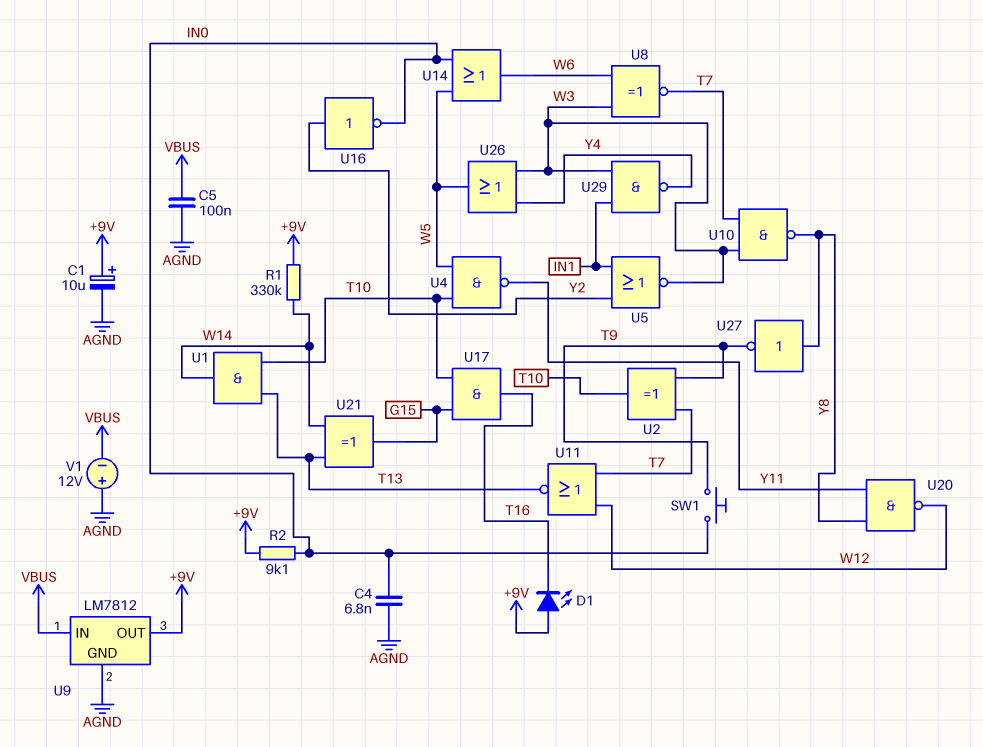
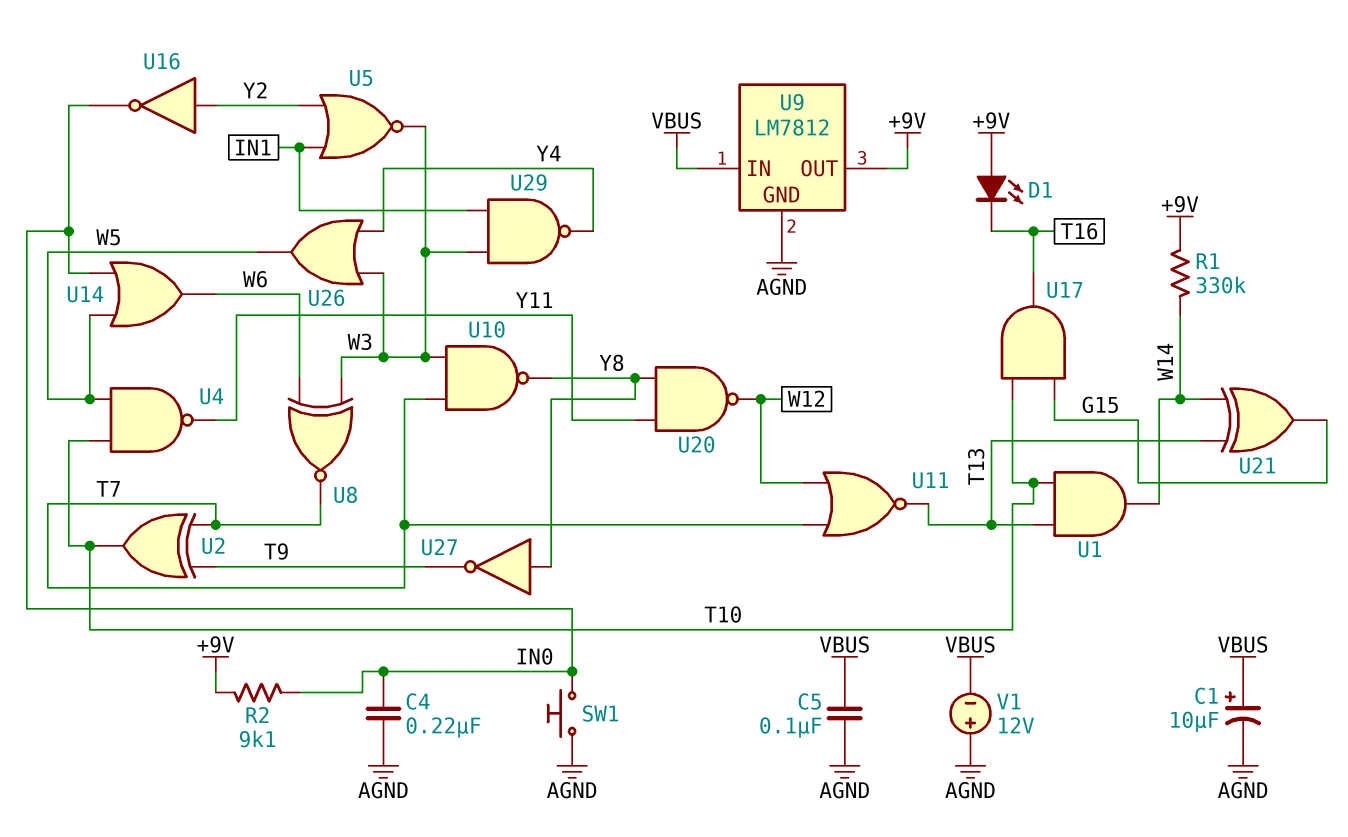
C1: 10uF (plus +9V, minus AGND) -> 10uF (plus VBUS, minus AGND)
C4: 6.8nF (AGND, IN0) -> 220nF (AGND, IN0)
SW1: button (IN0, T9) -> button (AGND, IN0)

